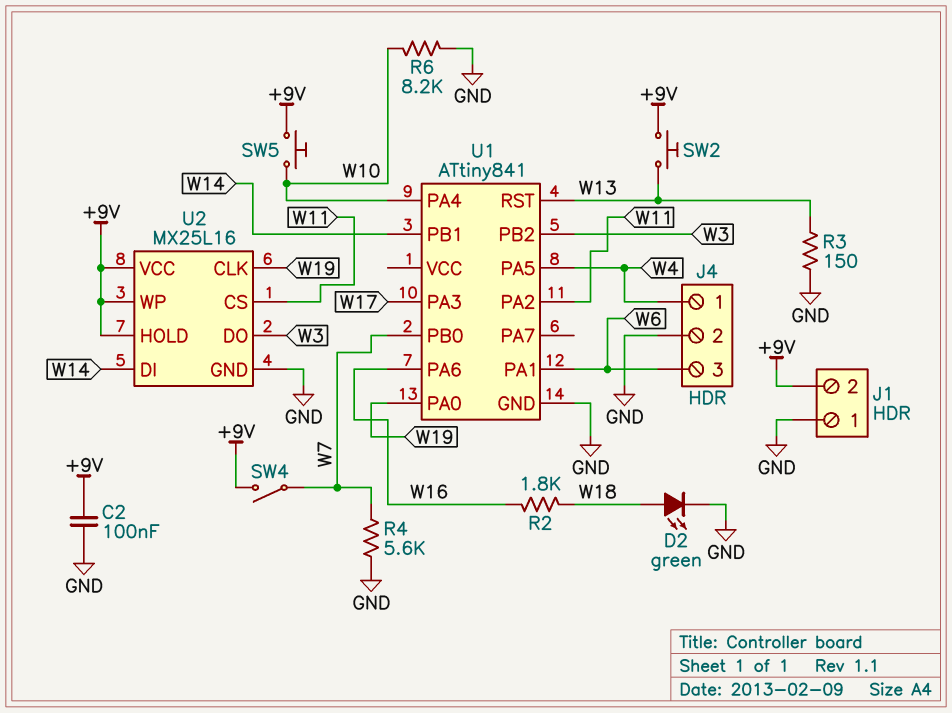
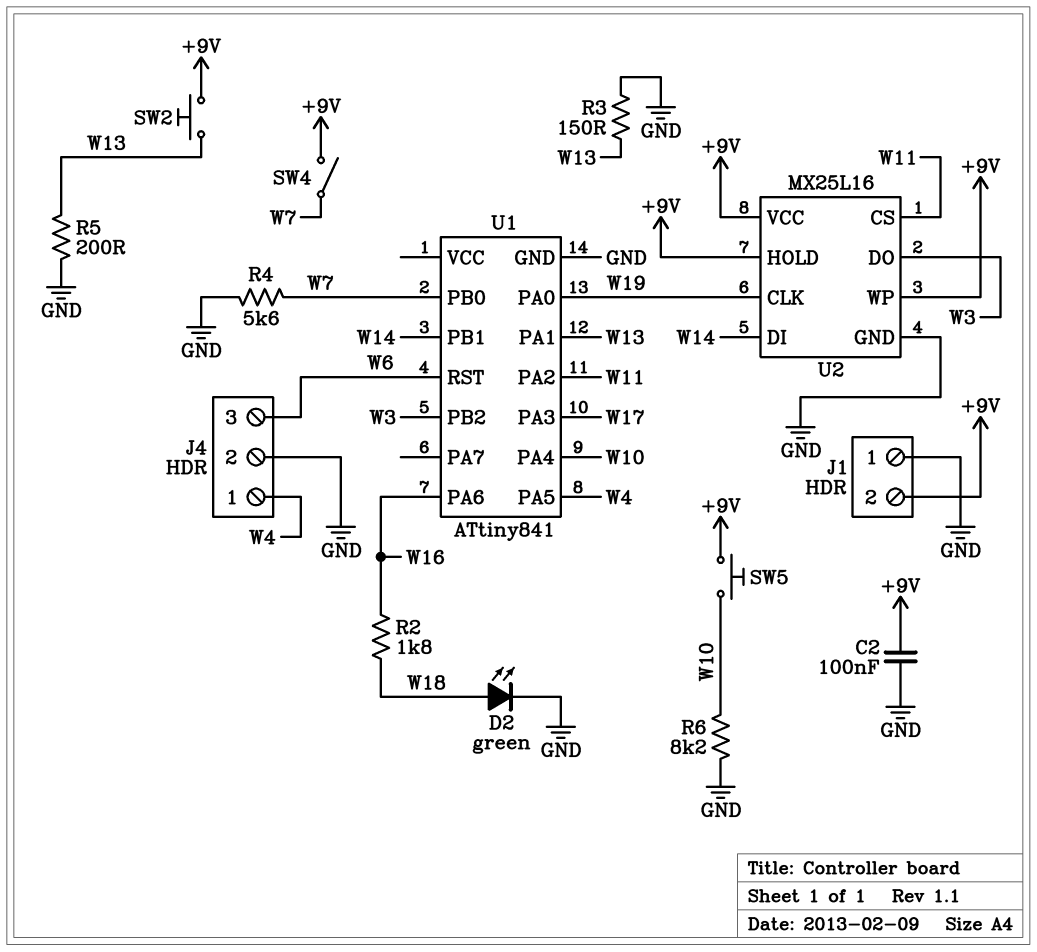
R5: none -> 200 (GND, W13)
U1 pin PA1: W6 -> W13
U1 pin RST: W13 -> W6

